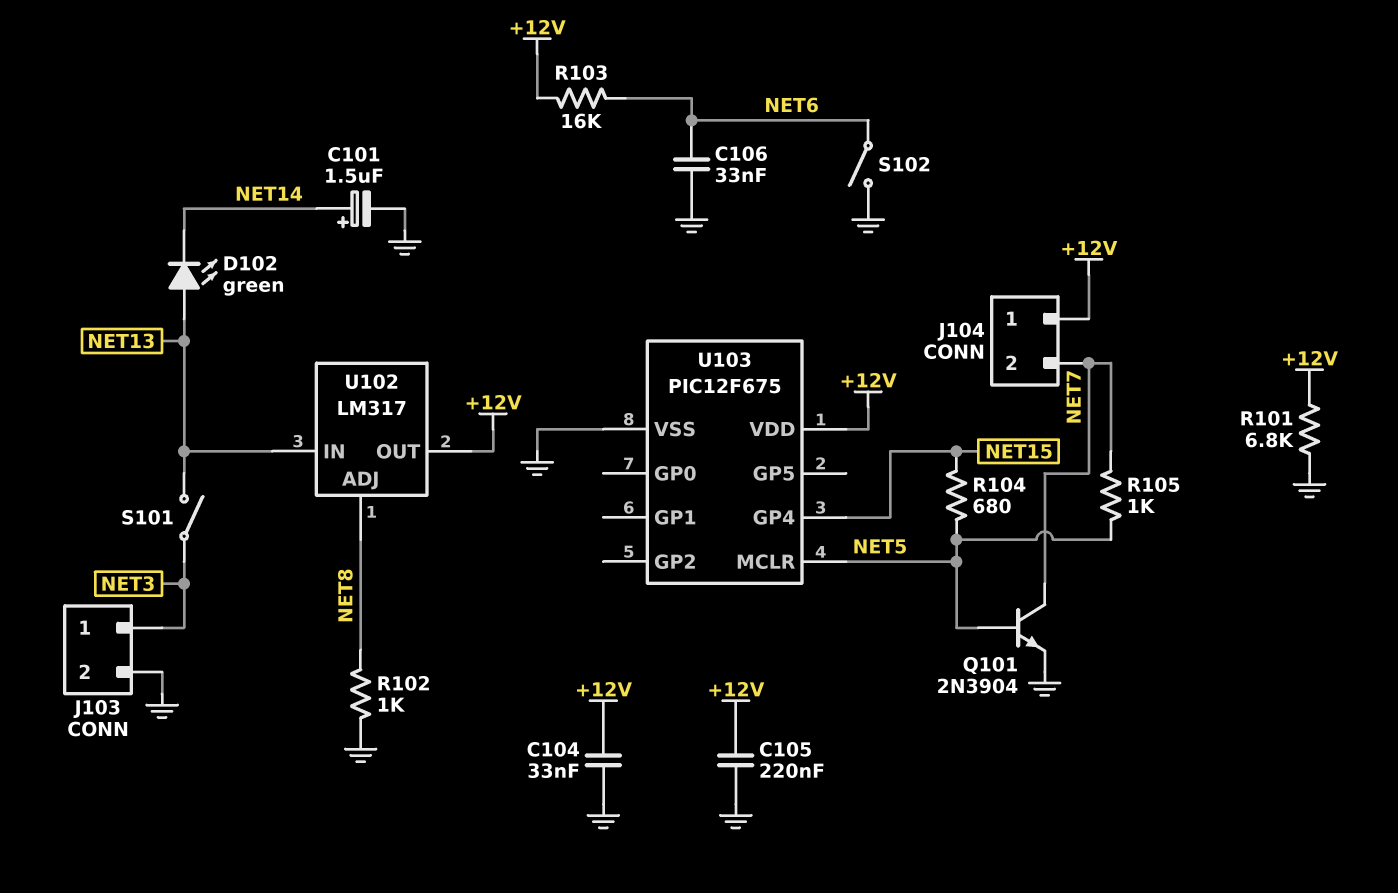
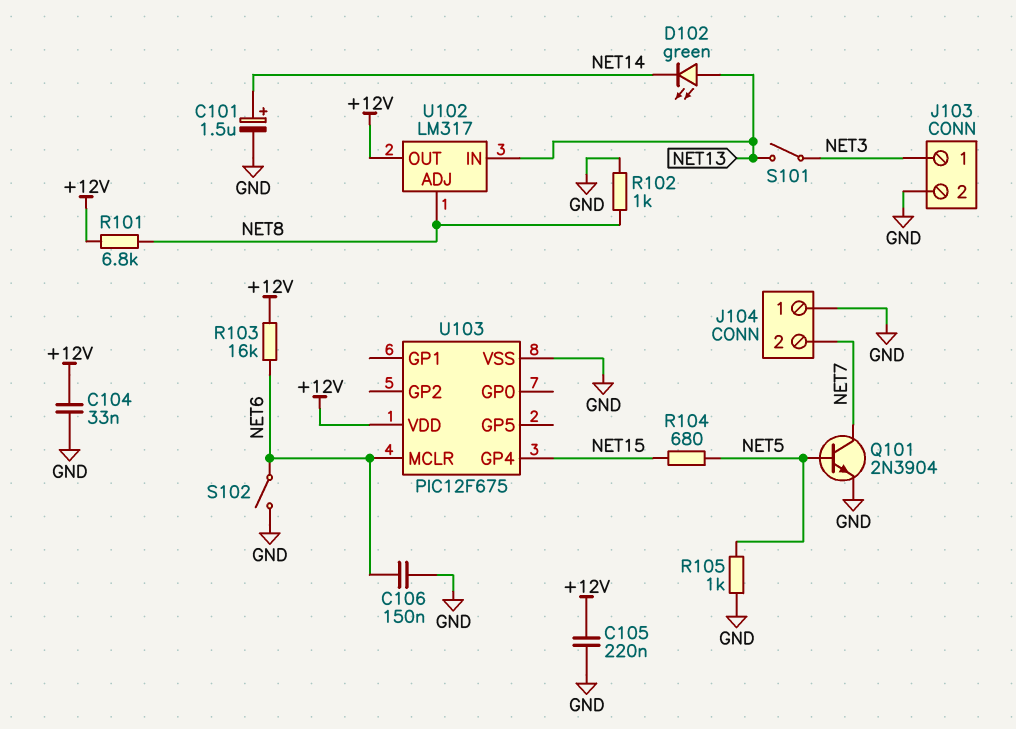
C106: 33nF (GND, NET6) -> 150nF (GND, NET6)
J104 pin 1: +12V -> GND
R101: 6.8k (+12V, GND) -> 6.8k (+12V, NET8)
R105: 1k (NET5, NET7) -> 1k (GND, NET5)
U103 pin MCLR: NET5 -> NET6

